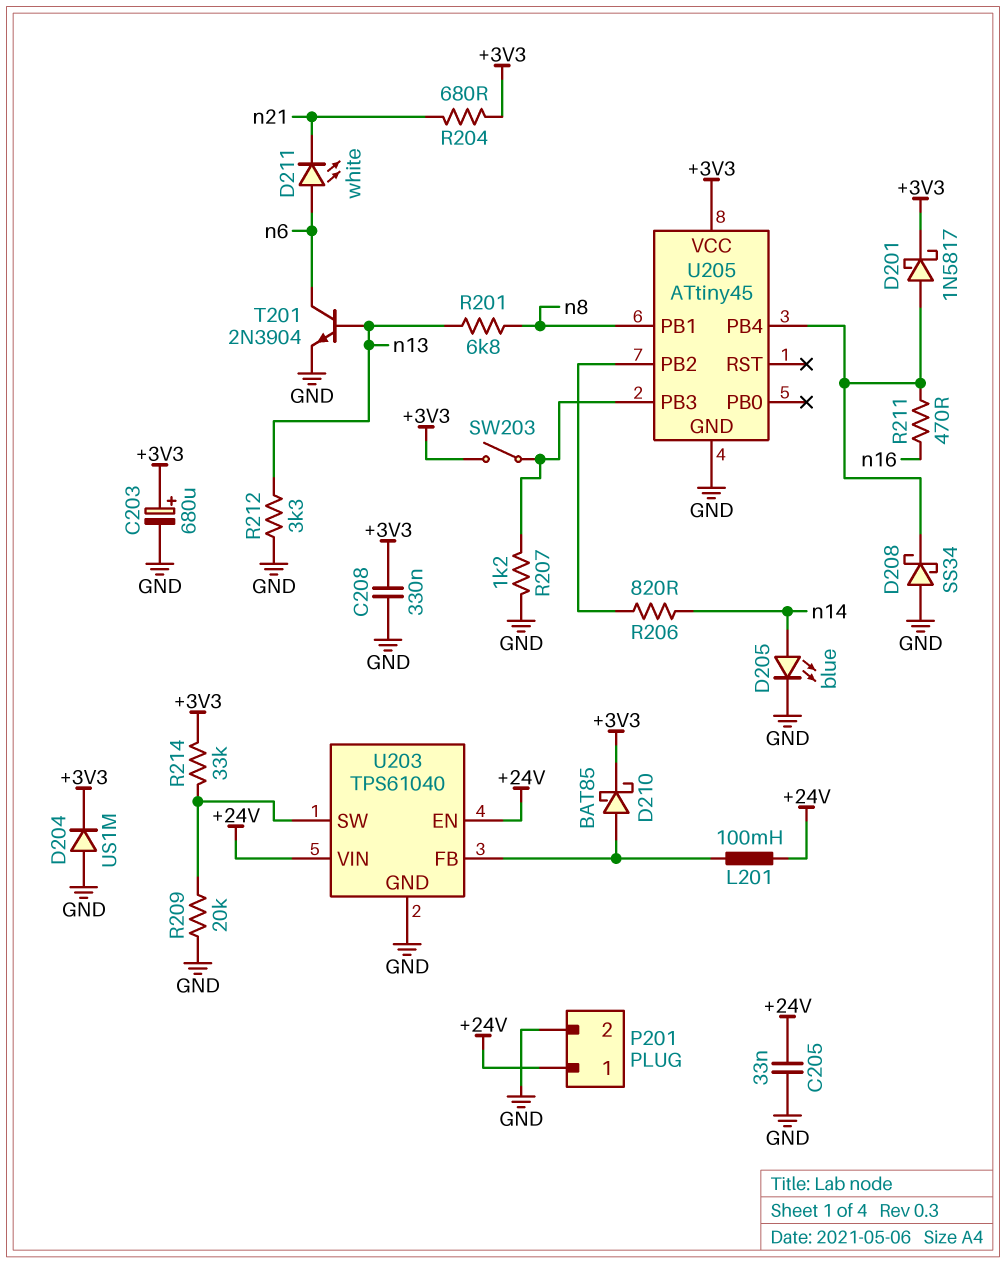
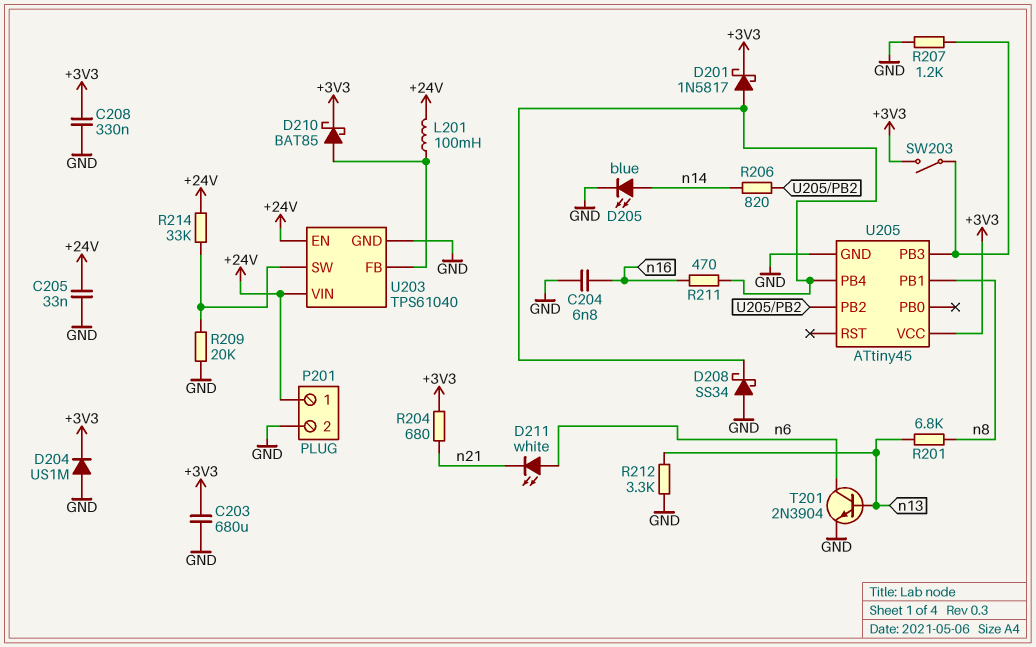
C203: 680uF (plus +3V3, minus GND) -> 680uF (+3V3, GND)
C204: none -> 6.8nF (GND, n16)
R214: 33k (+3V3, U203/SW) -> 33k (+24V, U203/SW)

